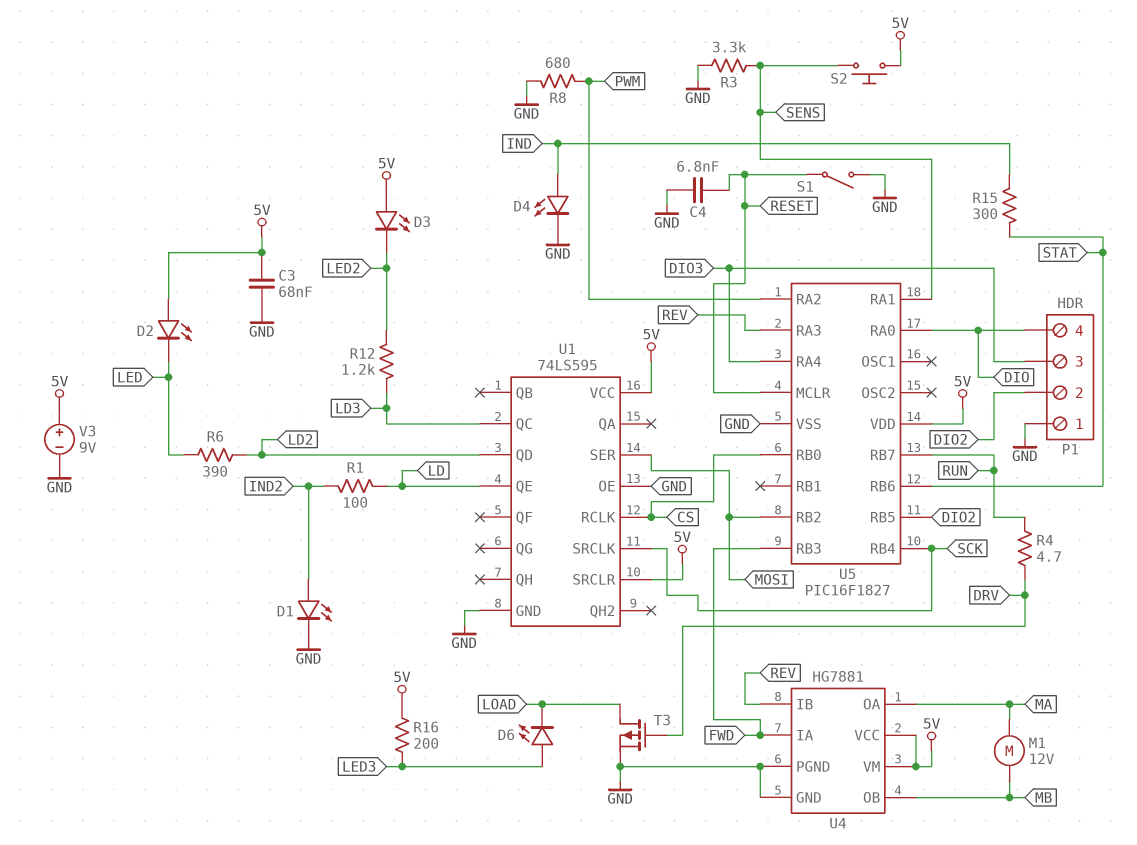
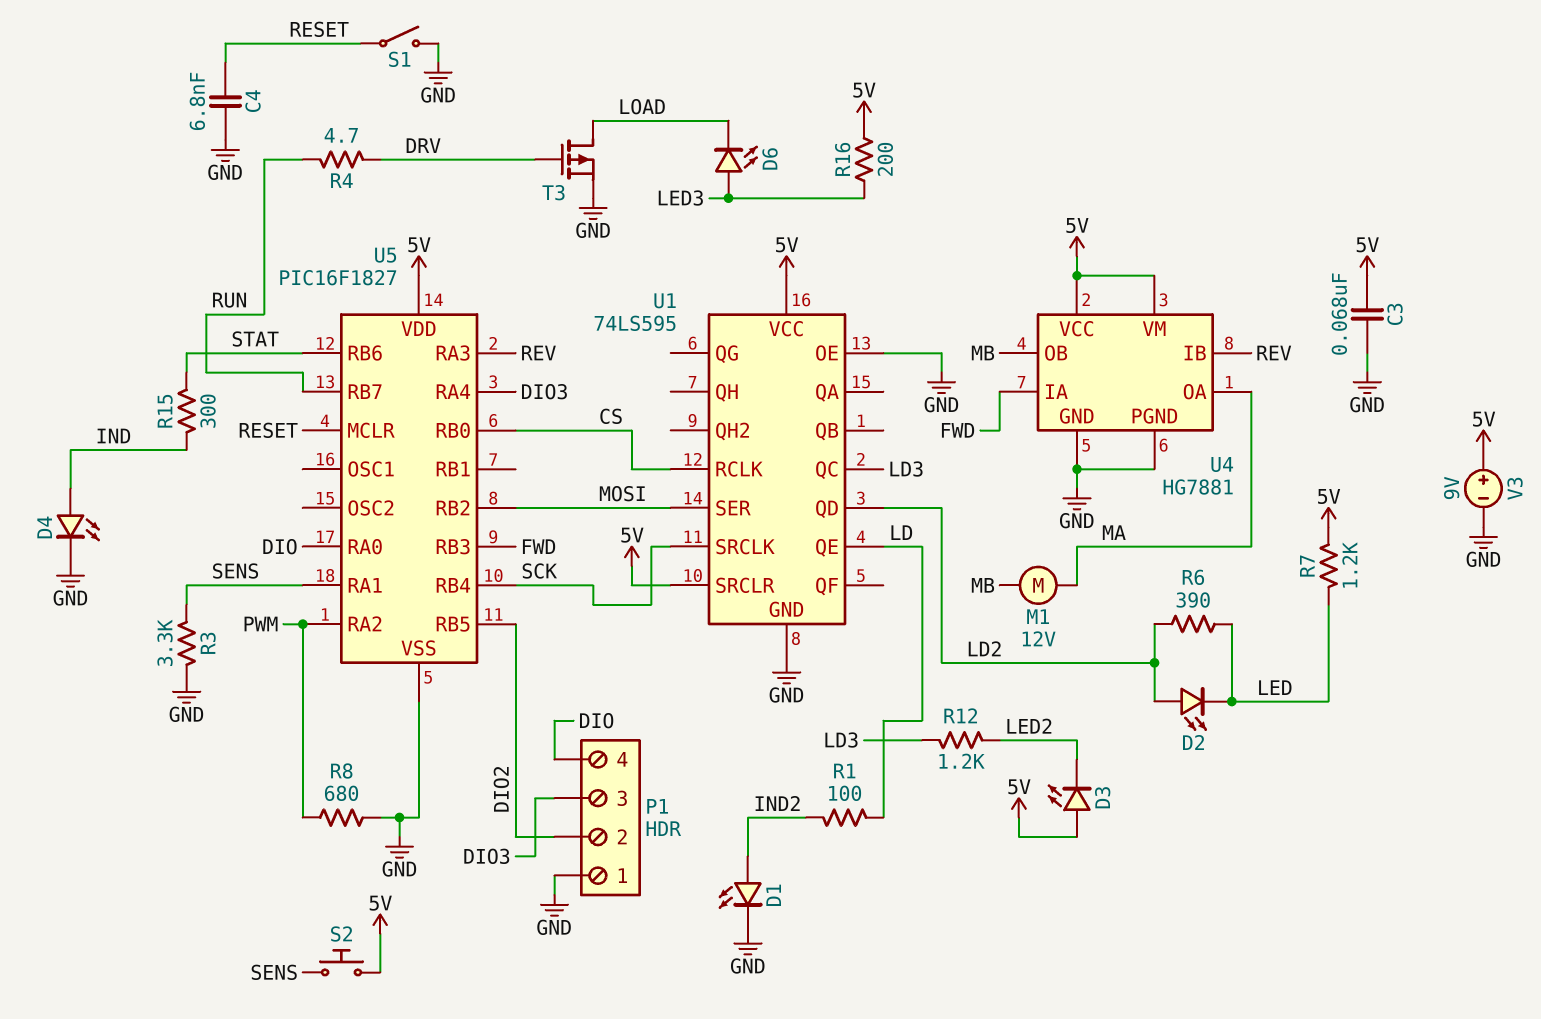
D2: LED (A 5V, K LED) -> LED (A LD2, K LED)
R7: none -> 1.2k (5V, LED)

